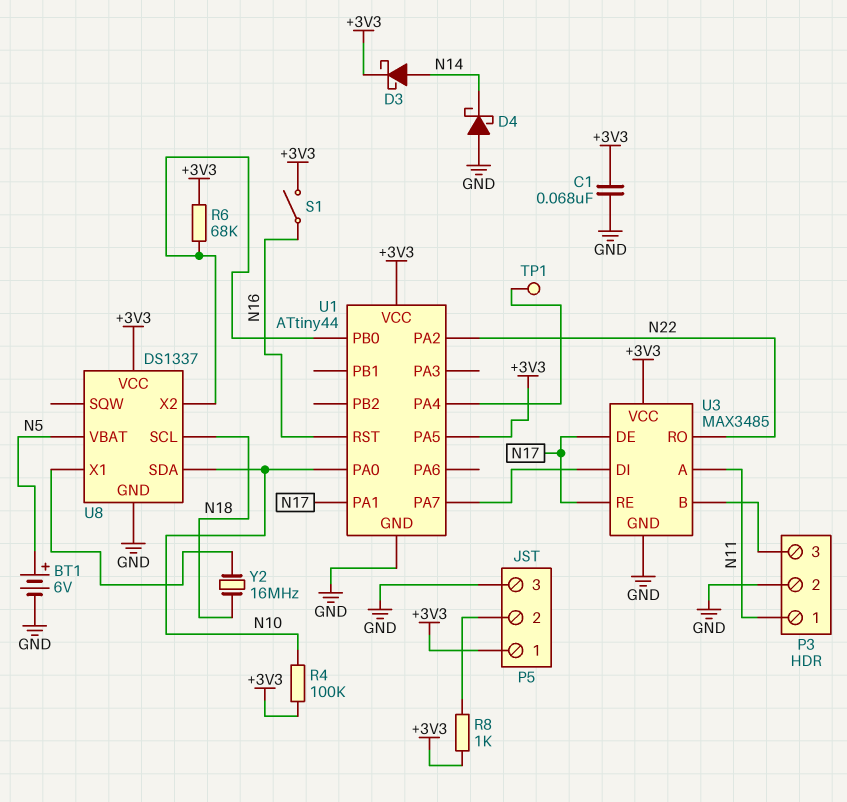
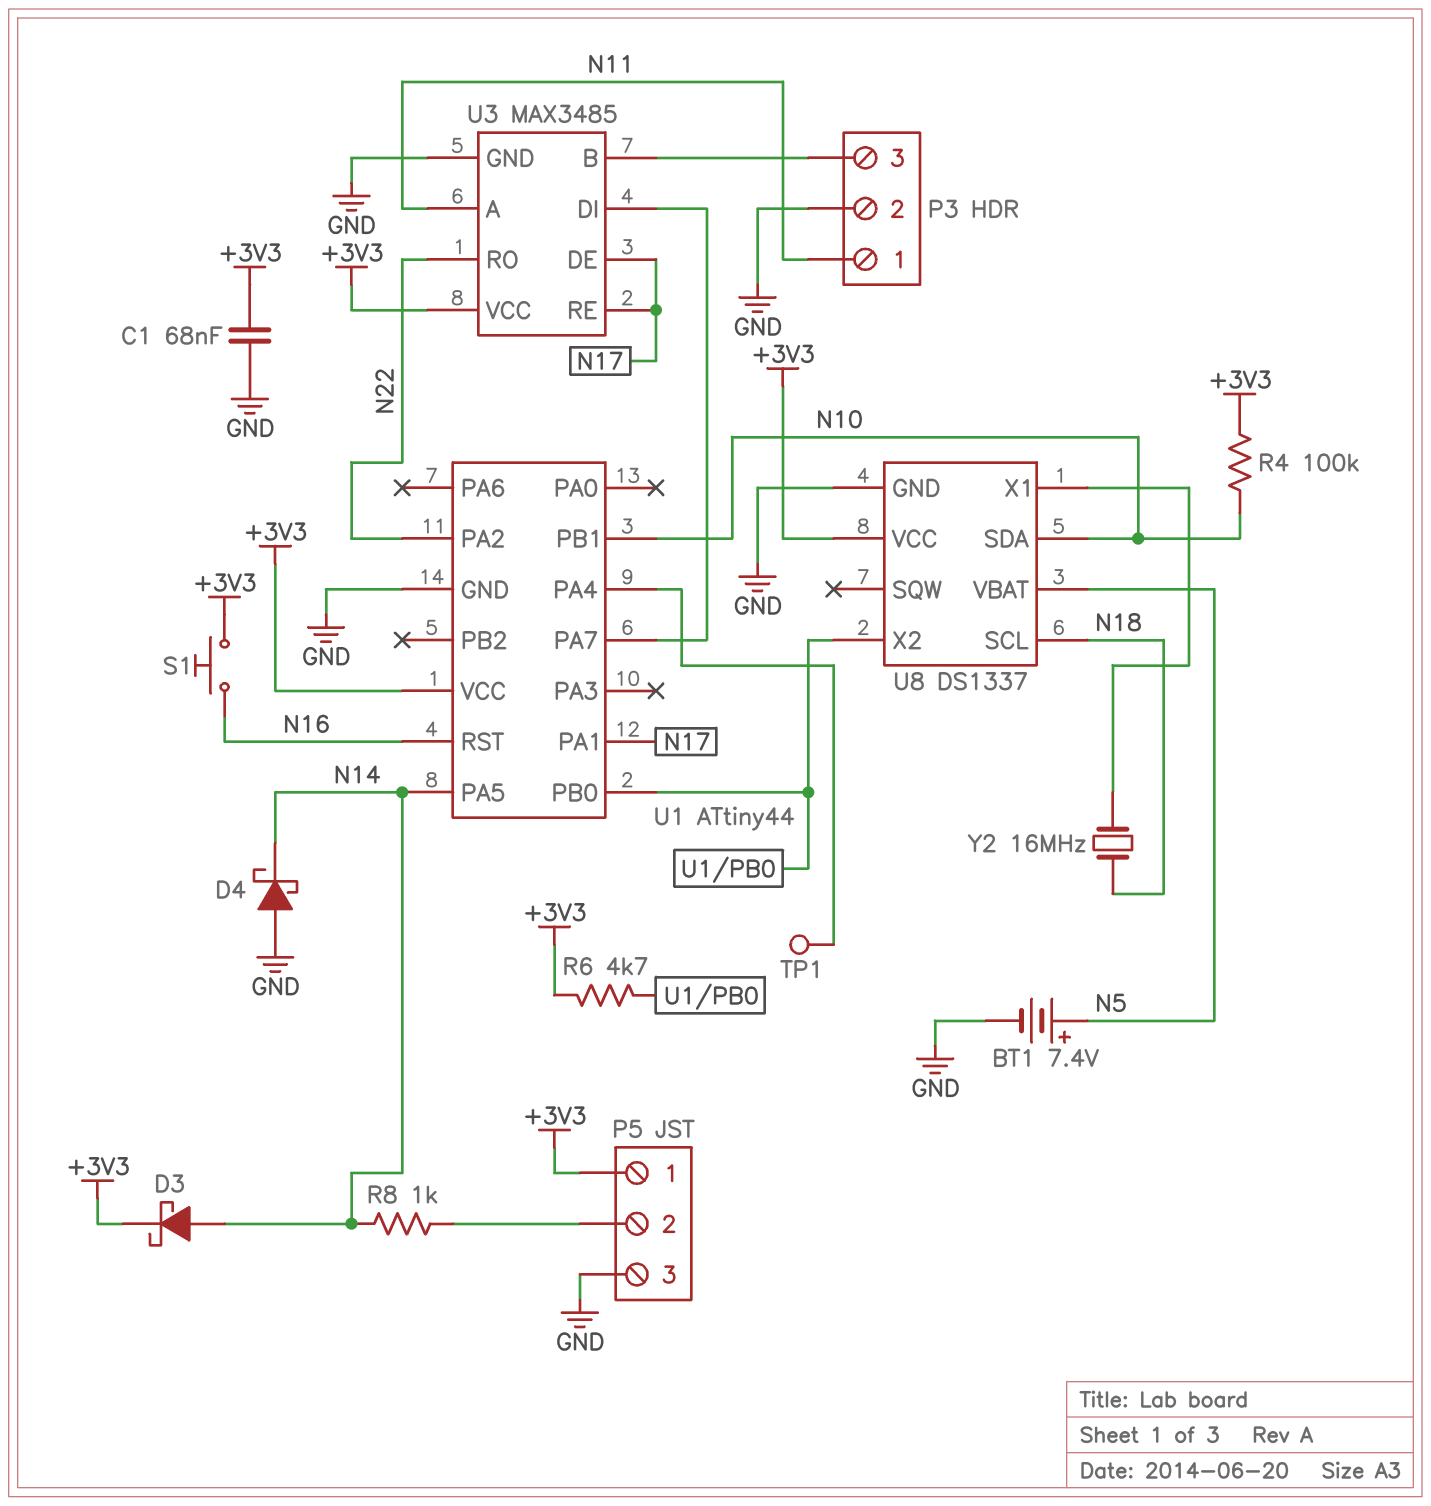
BT1: 6V (plus N5, minus GND) -> 7.4V (plus N5, minus GND)
R6: 68k (+3V3, U1/PB0) -> 4.7k (+3V3, U1/PB0)
R8: 1k (+3V3, P5/2) -> 1k (N14, P5/2)
S1: switch (+3V3, N16) -> button (+3V3, N16)
U1 pin PA0: N10 -> none
U1 pin PA5: +3V3 -> N14
U1 pin PB1: none -> N10

